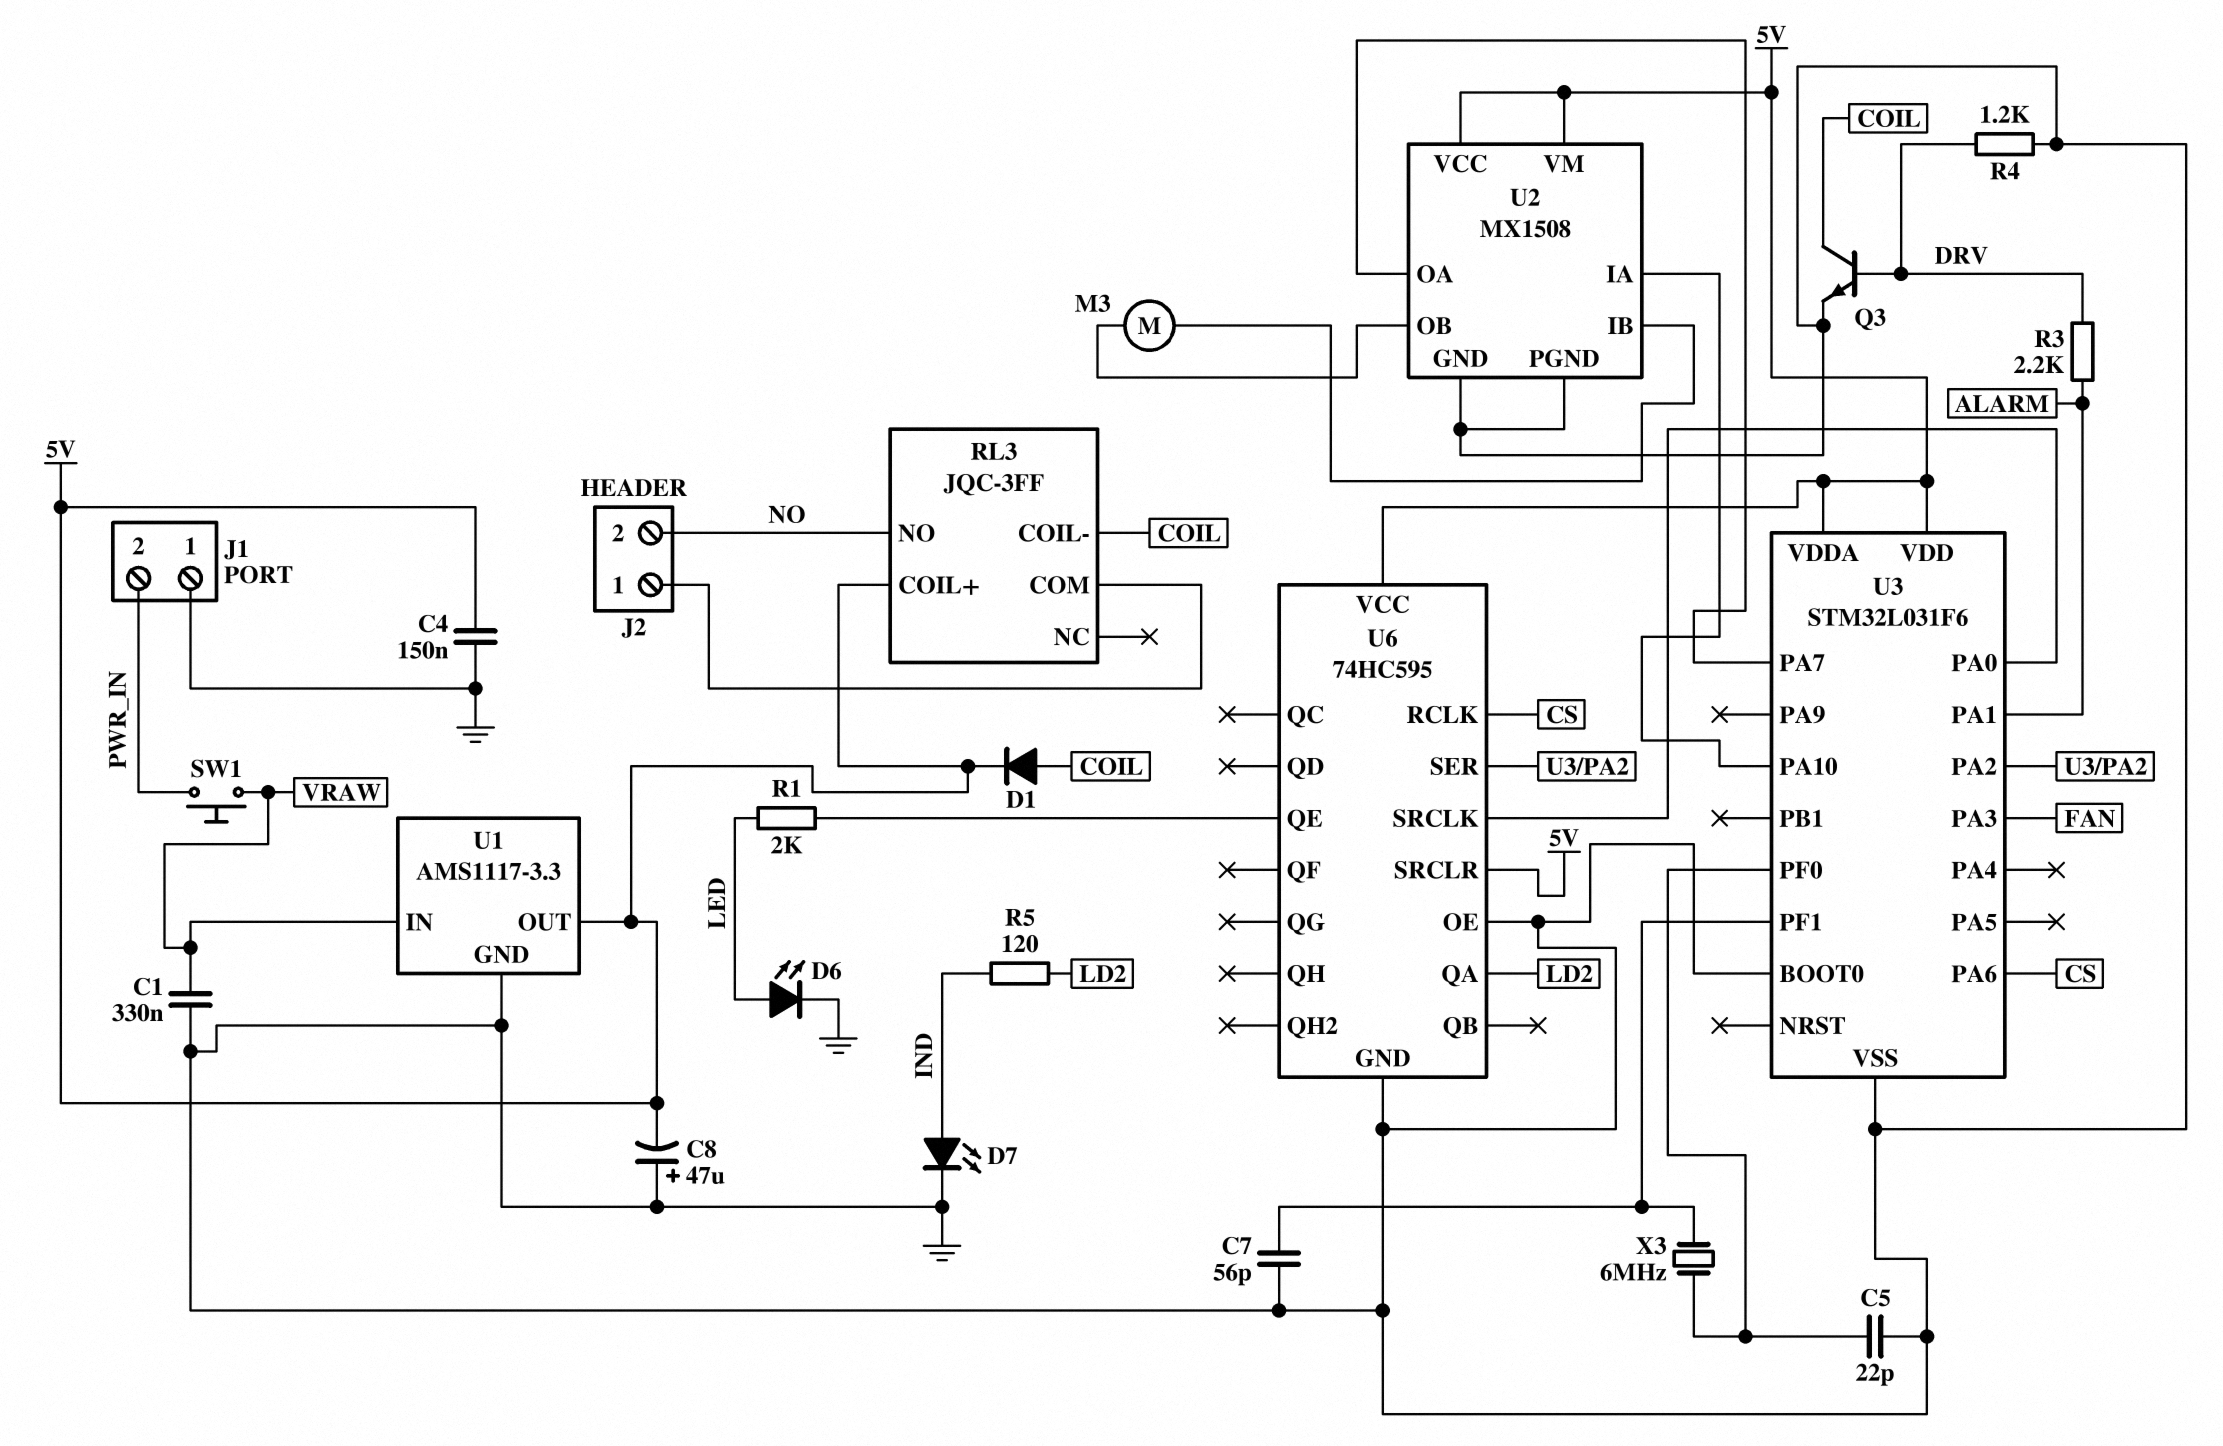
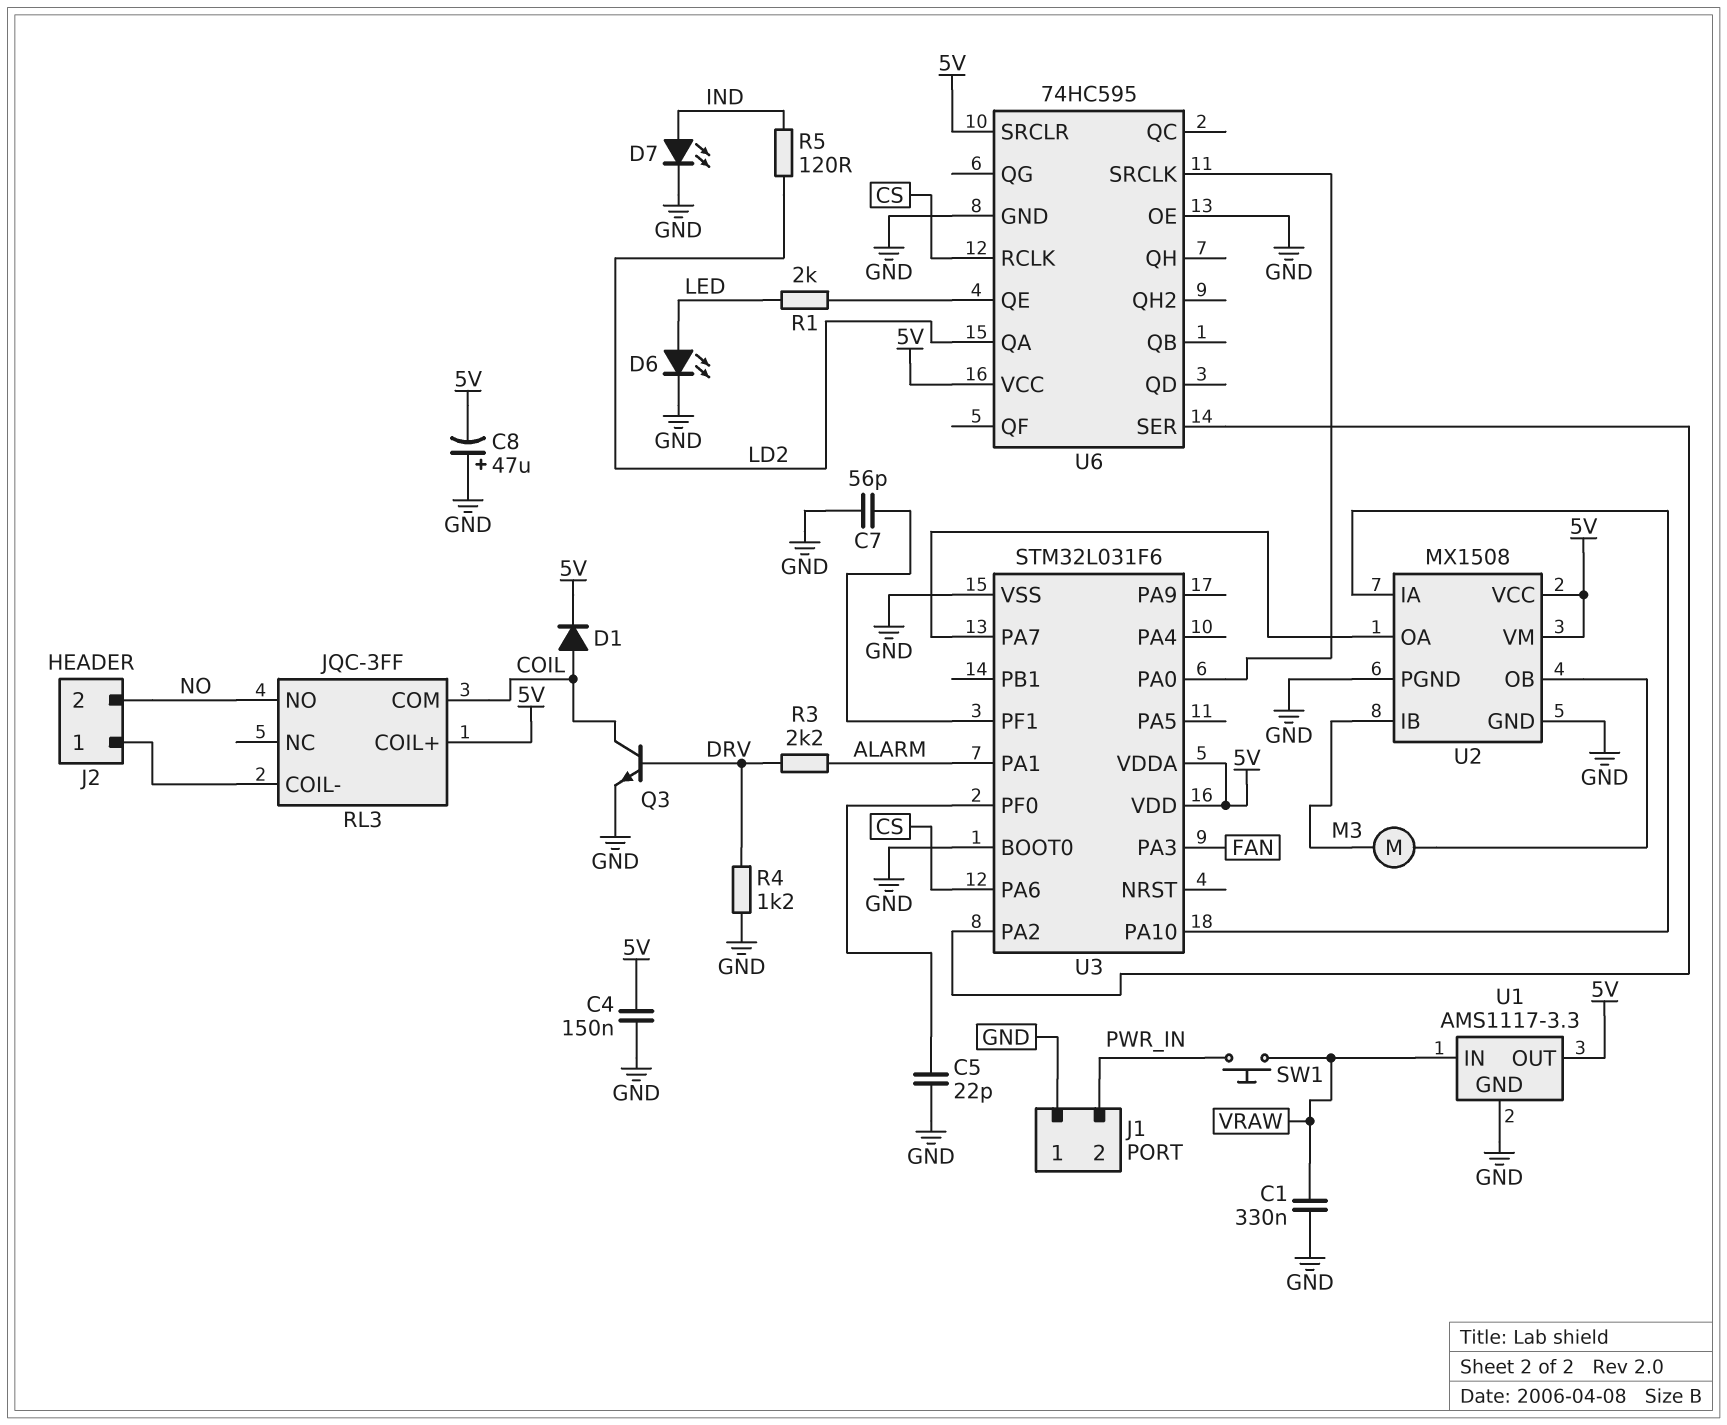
RL3 pin COIL-: COIL -> J2/1
RL3 pin COM: J2/1 -> COIL
X3: 6MHz (U3/PF0, U3/PF1) -> none

